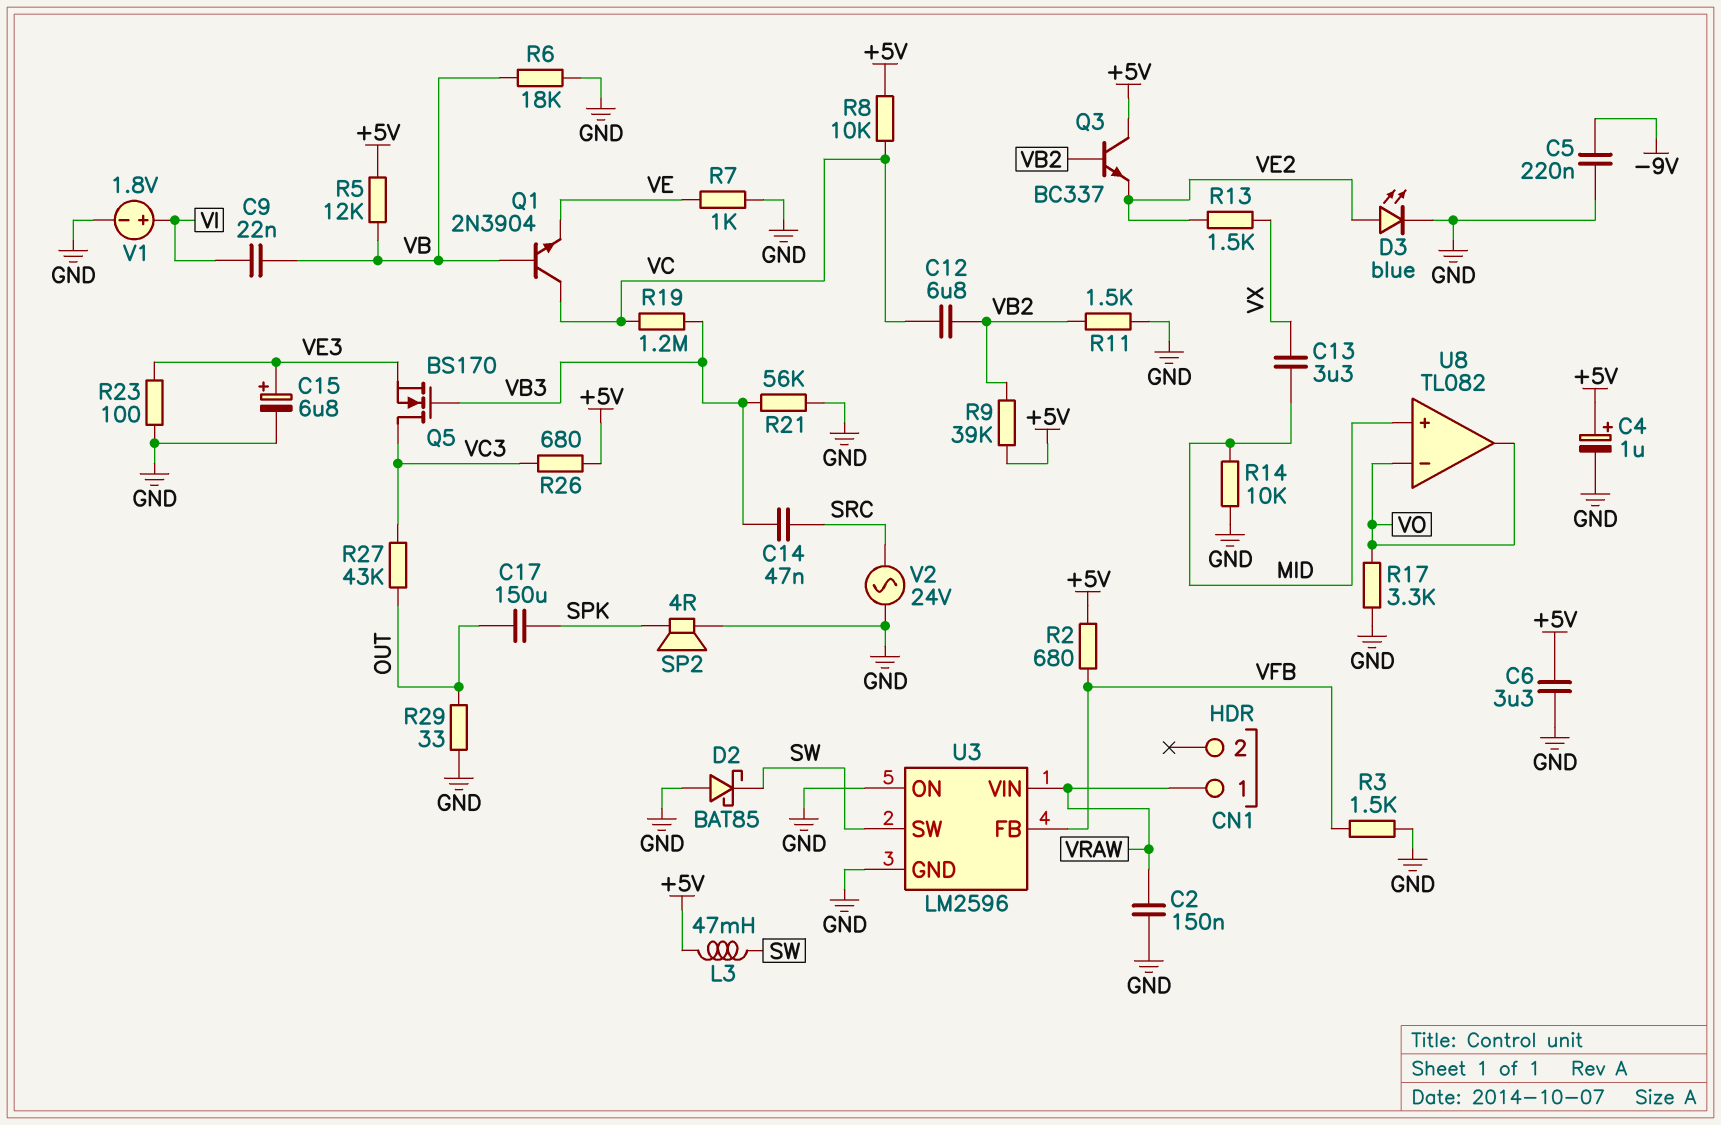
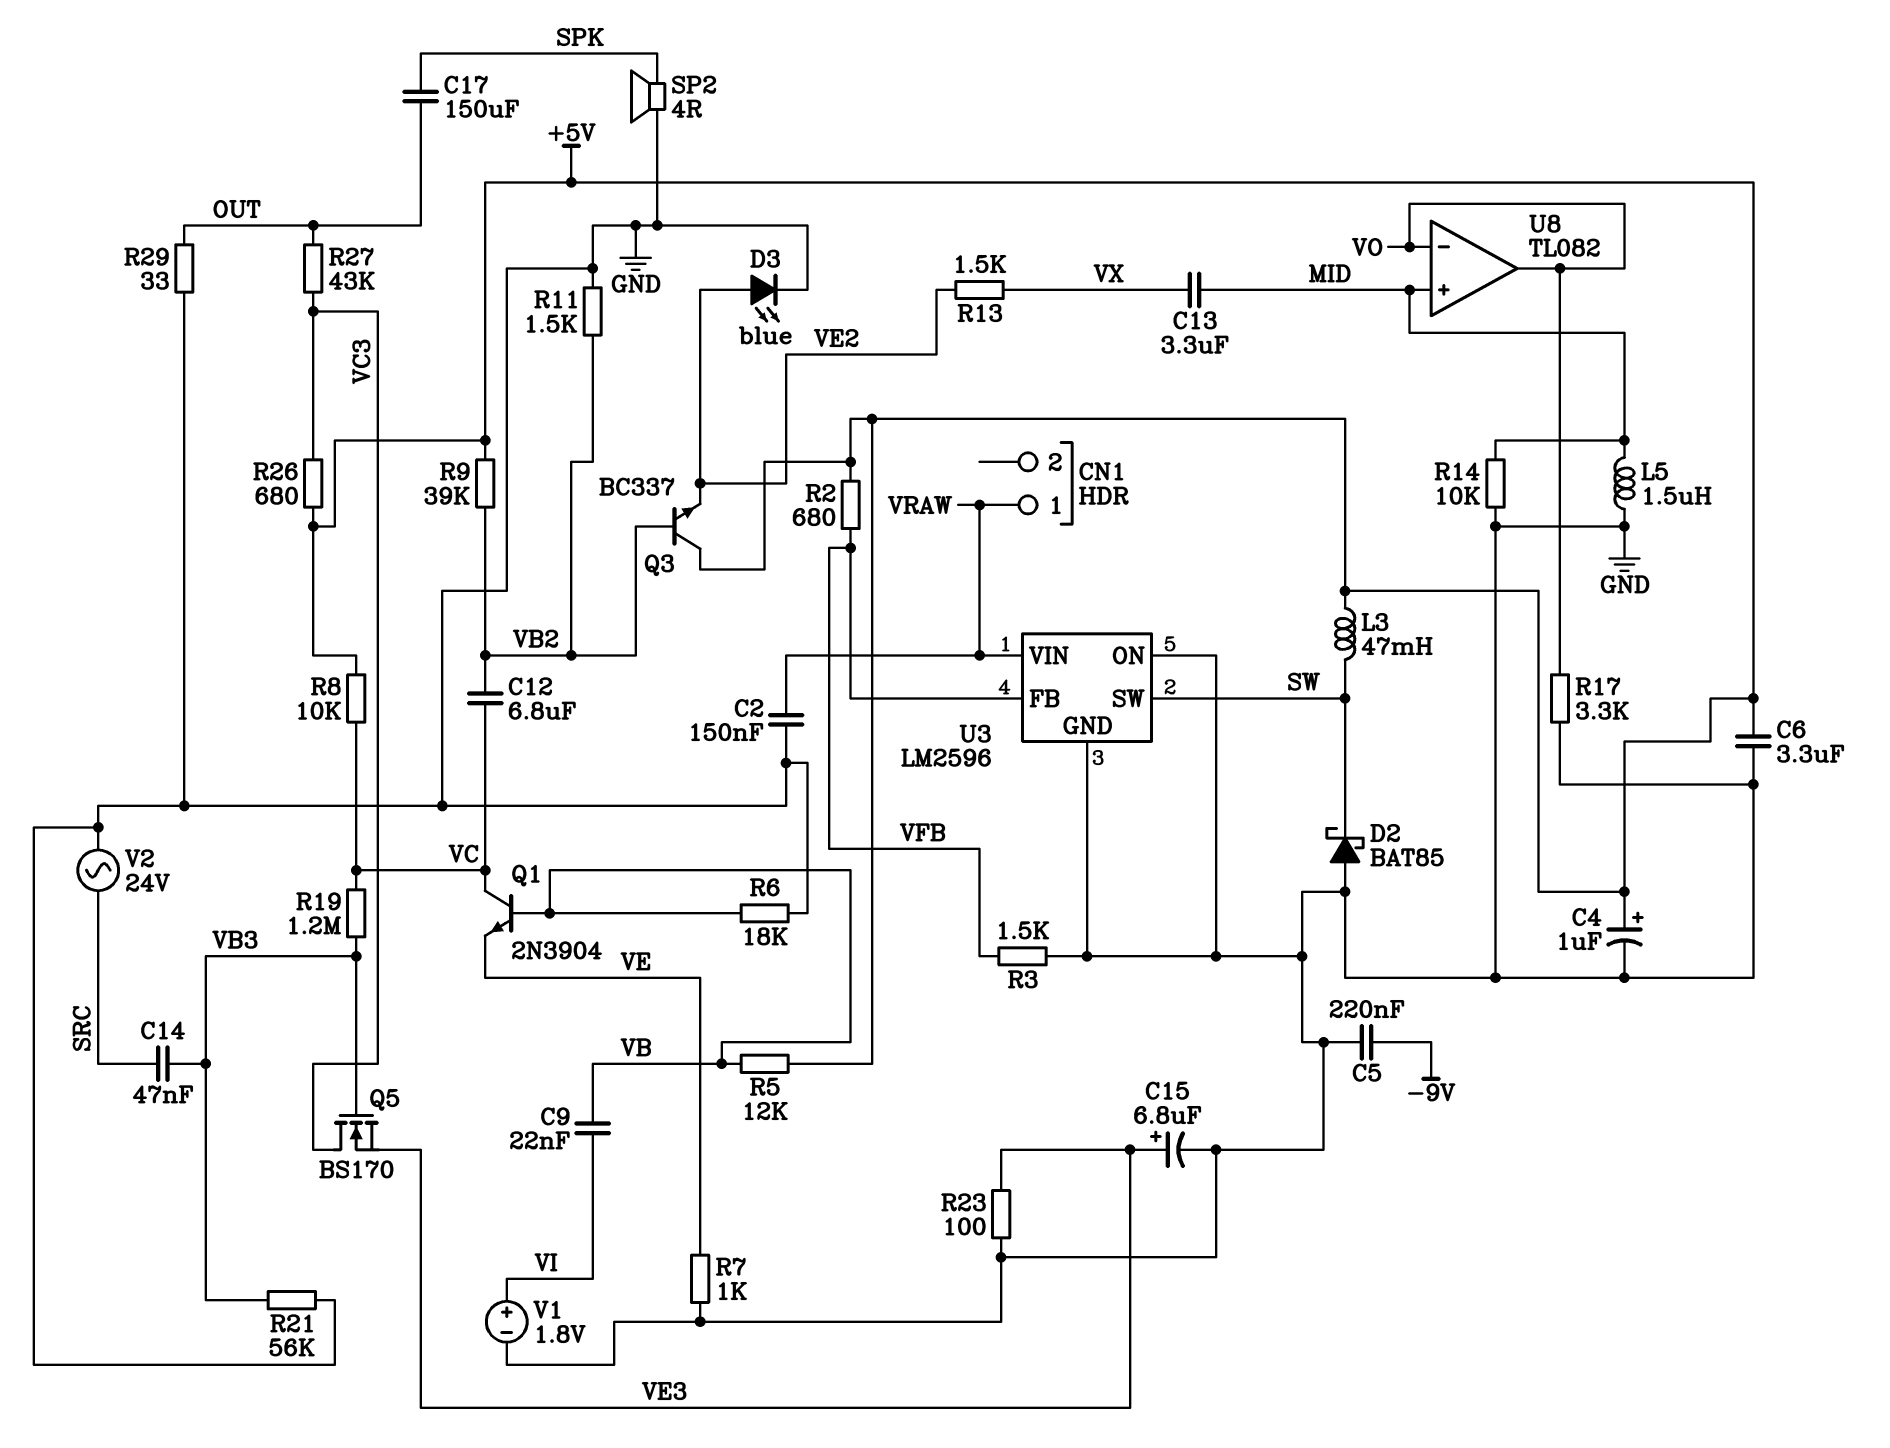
L5: none -> 1.5uH (GND, MID)

